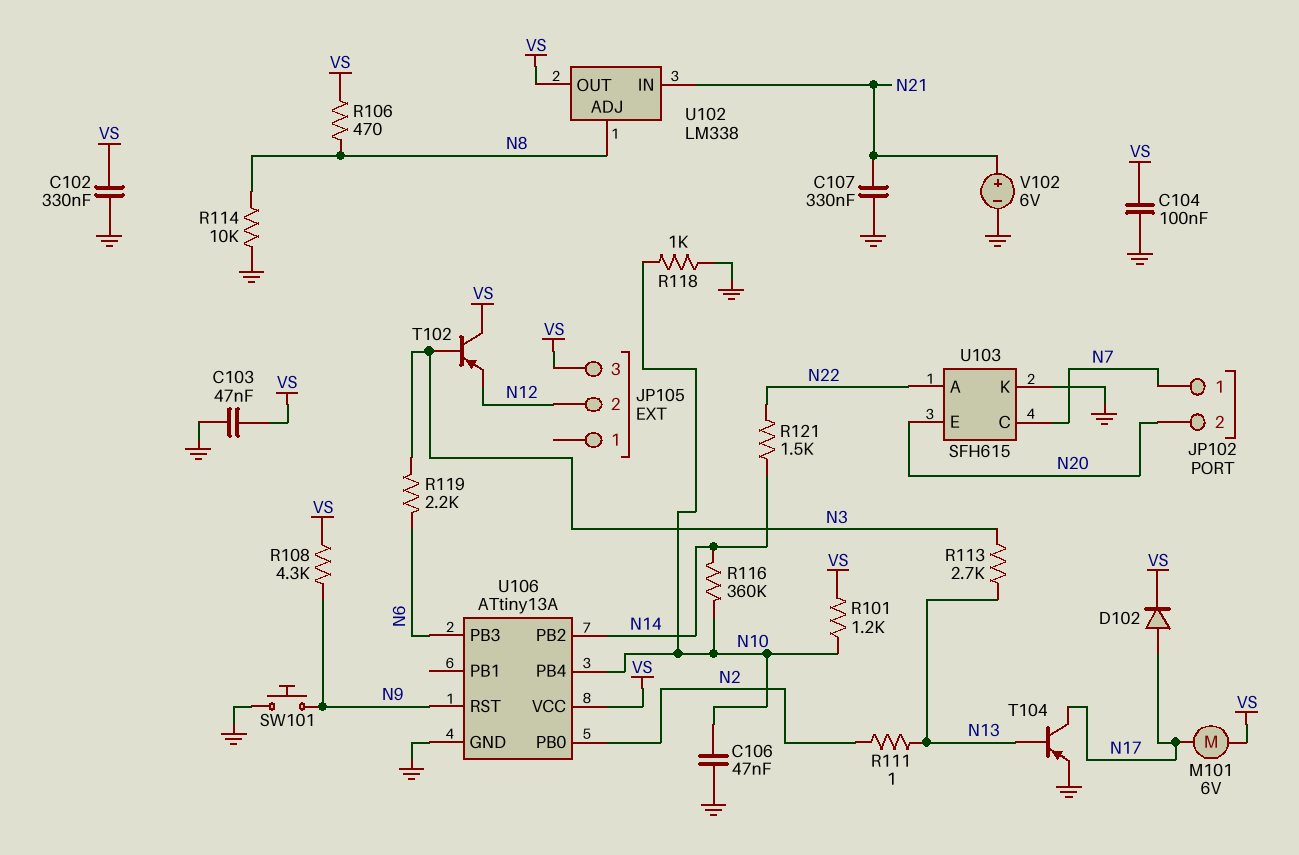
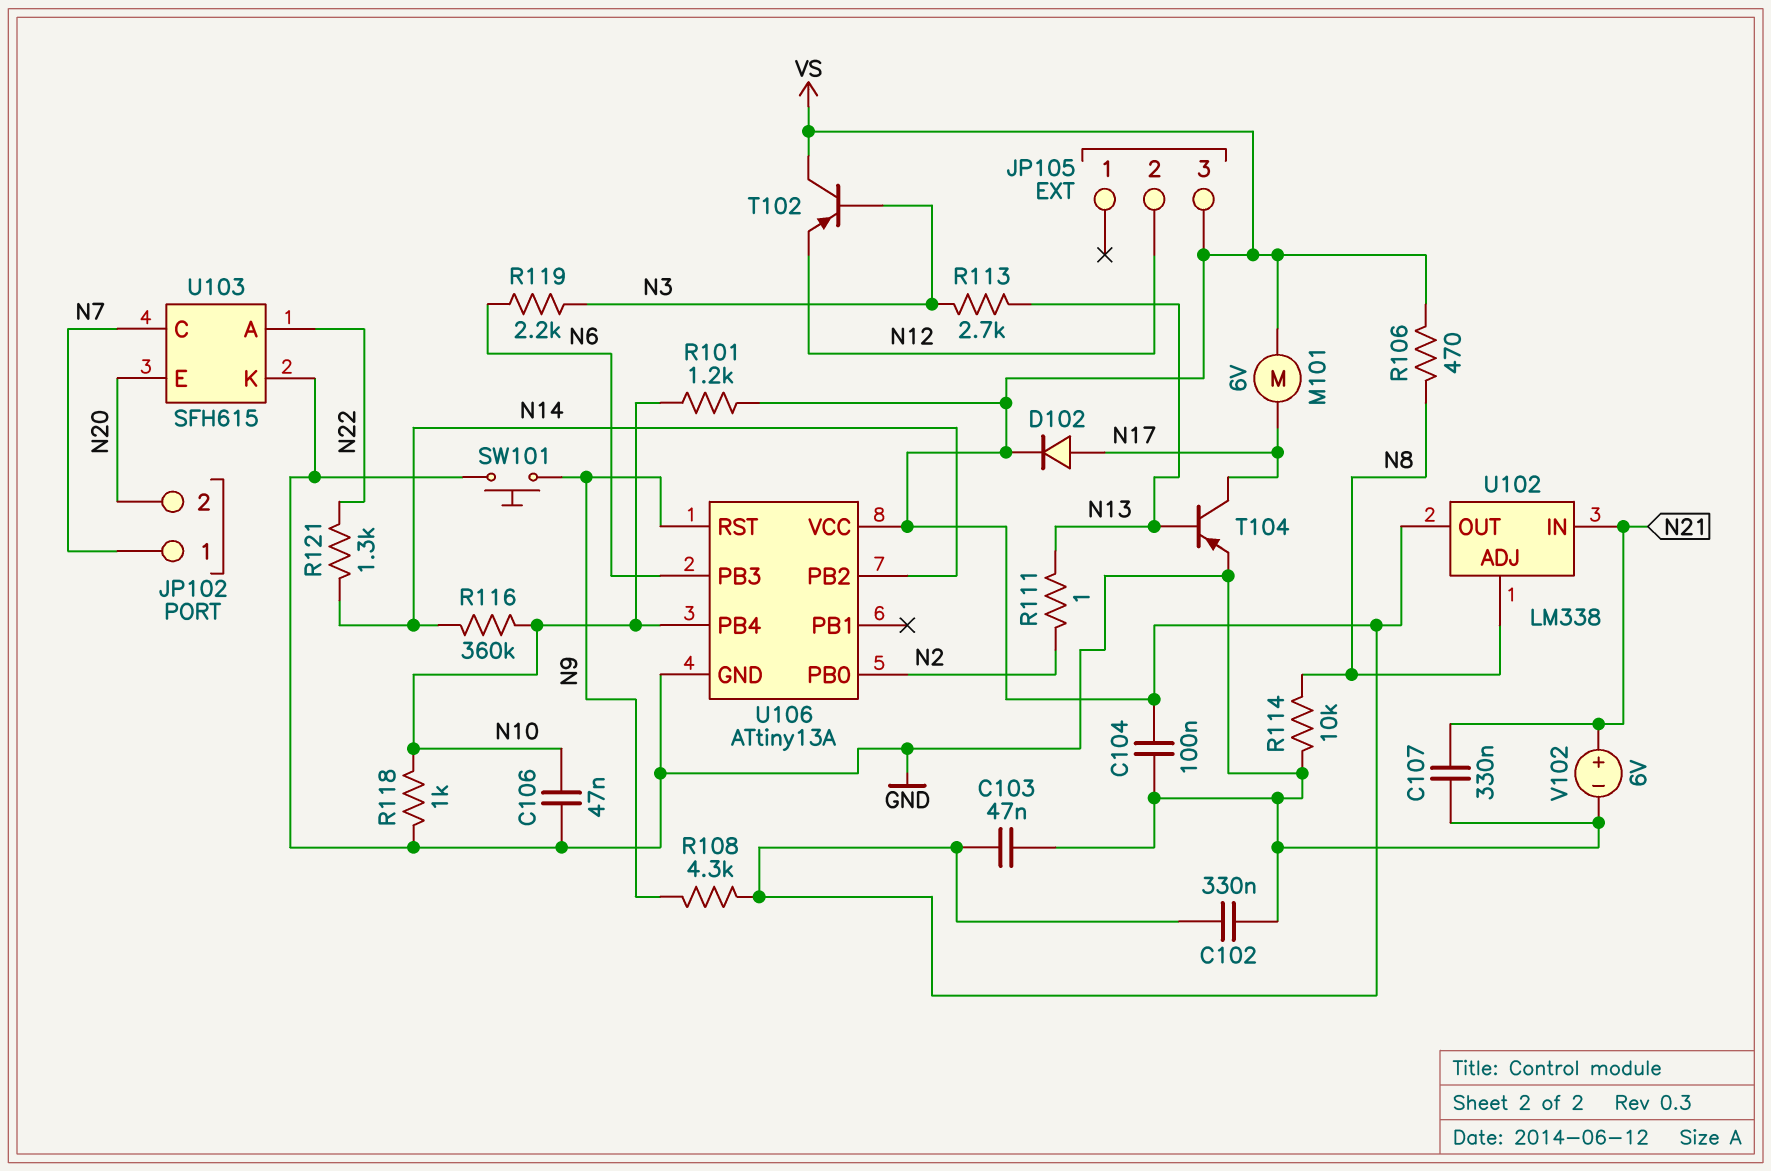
R121: 1.5k (N14, N22) -> 1.3k (N14, N22)

